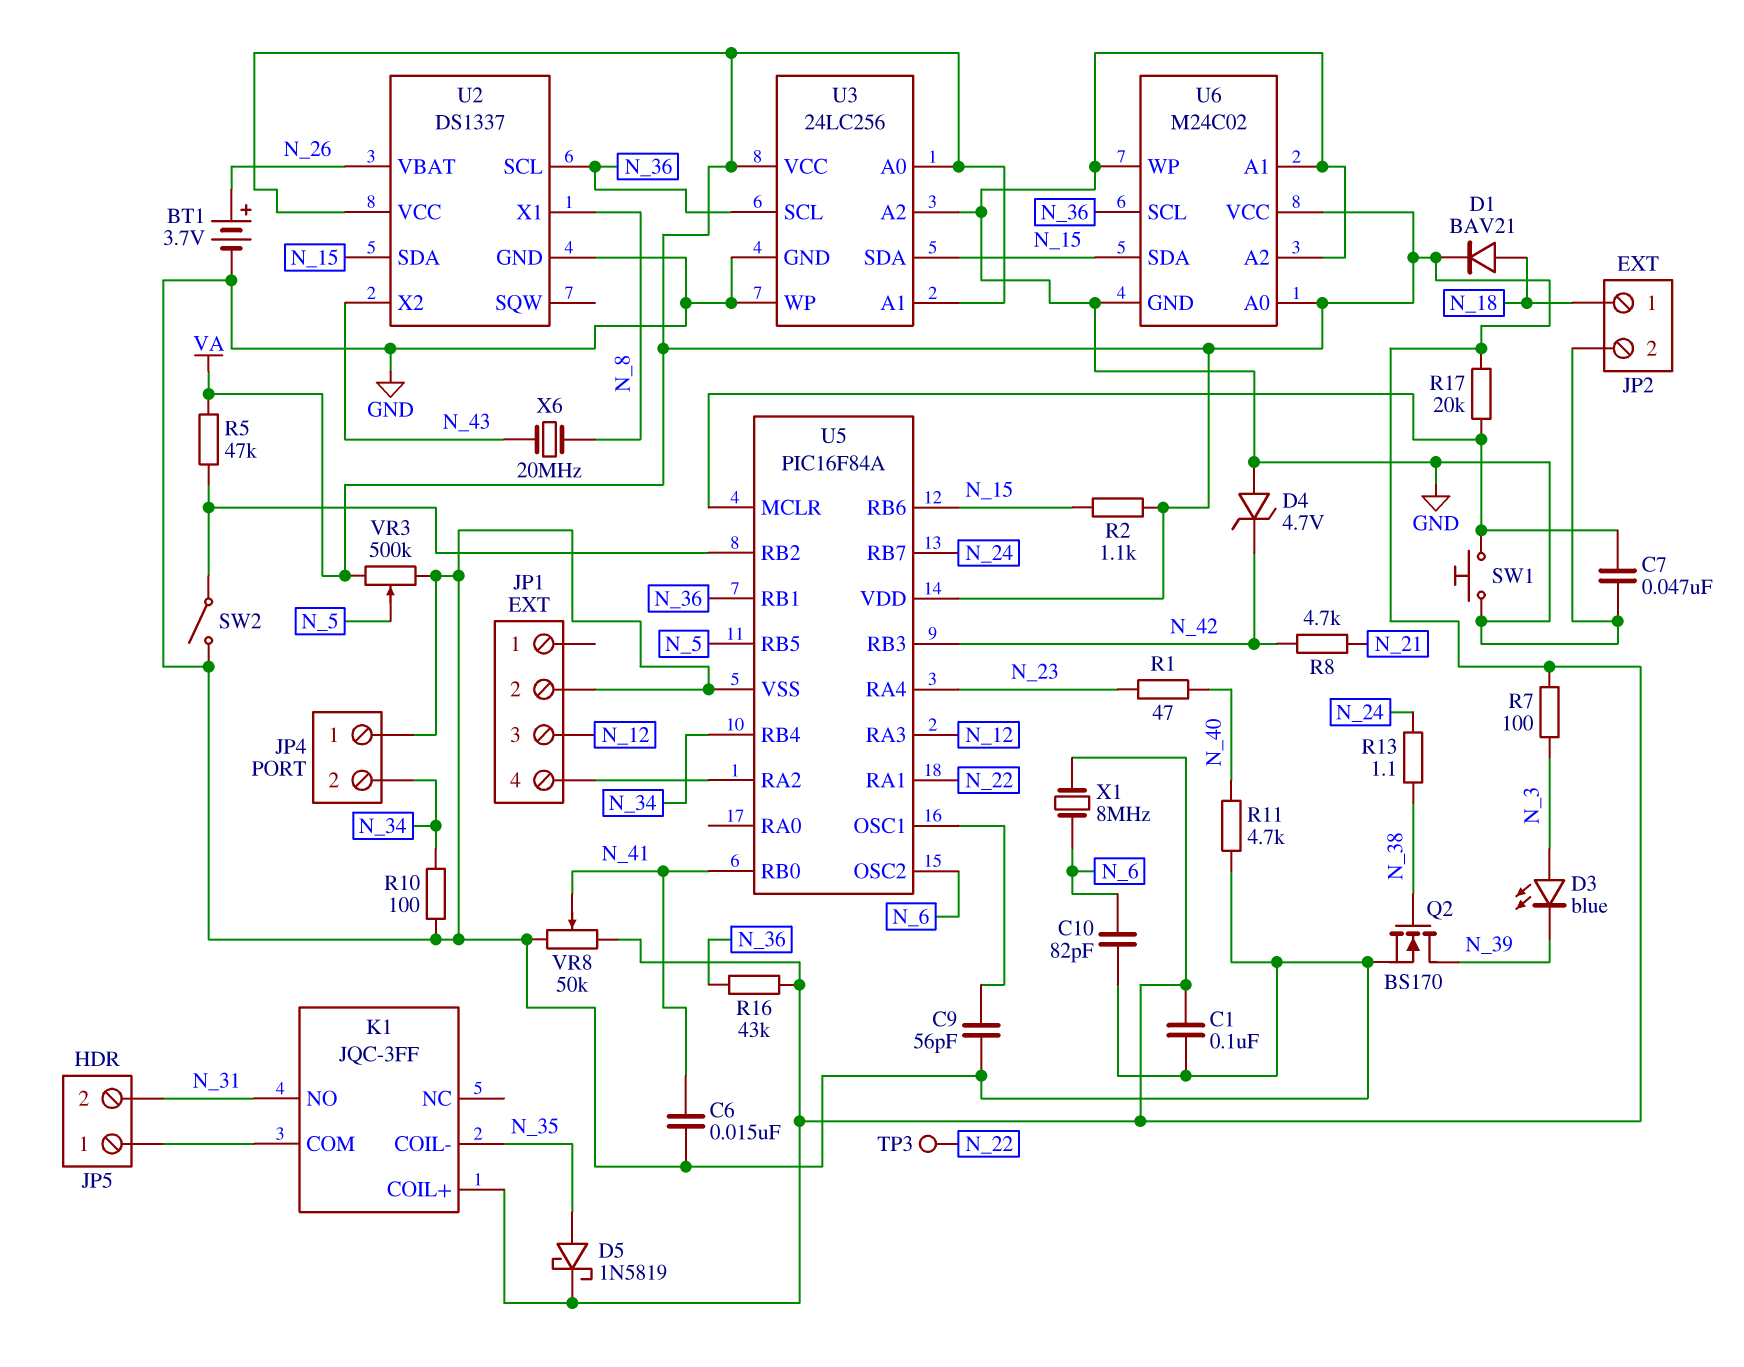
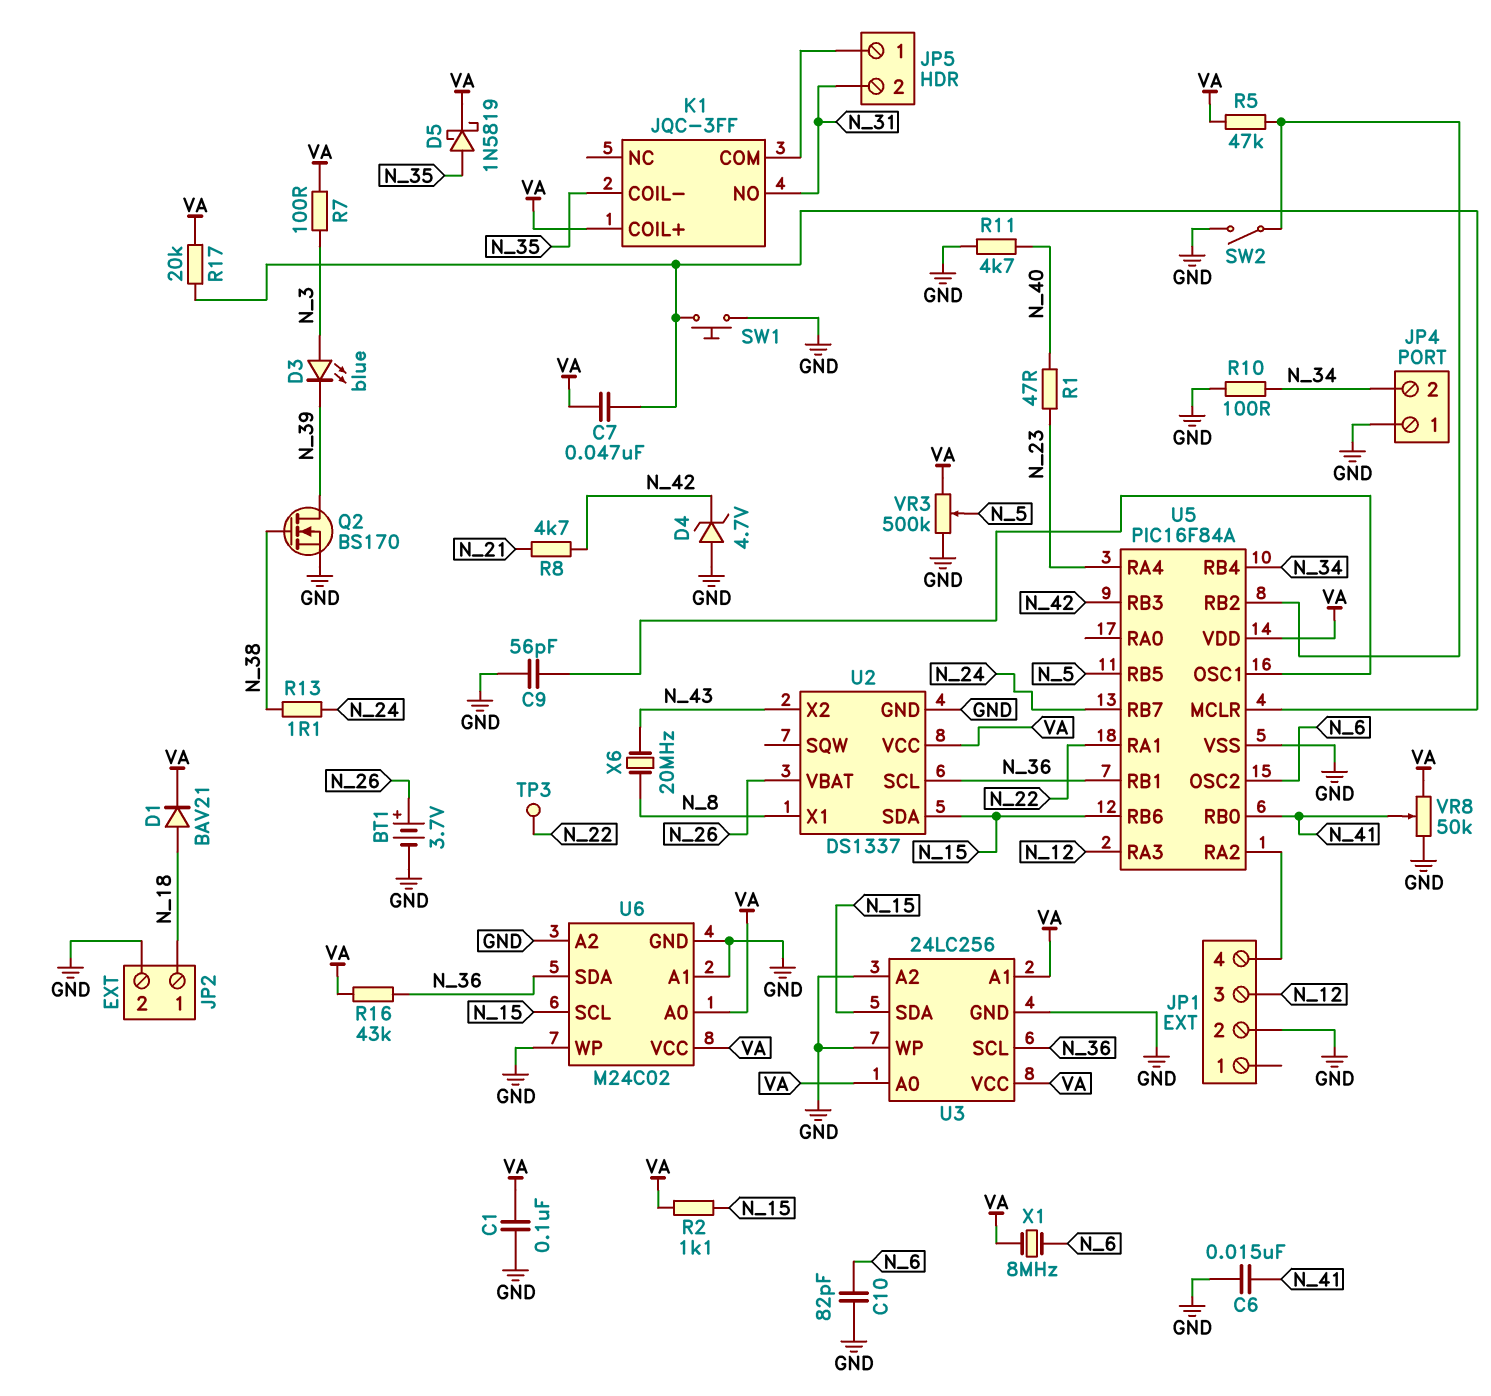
C7: 47nF (GND, U5/MCLR) -> 47nF (U5/MCLR, VA)
U6 pin SCL: N_36 -> N_15
U6 pin SDA: N_15 -> N_36

